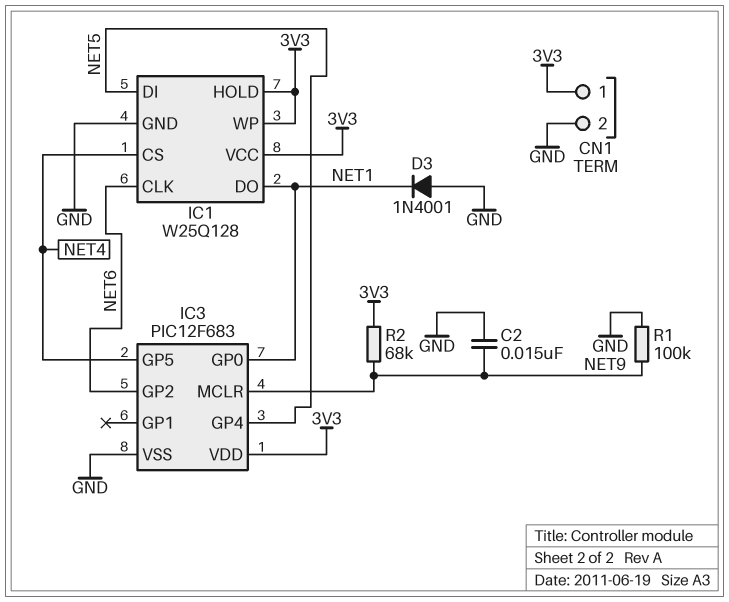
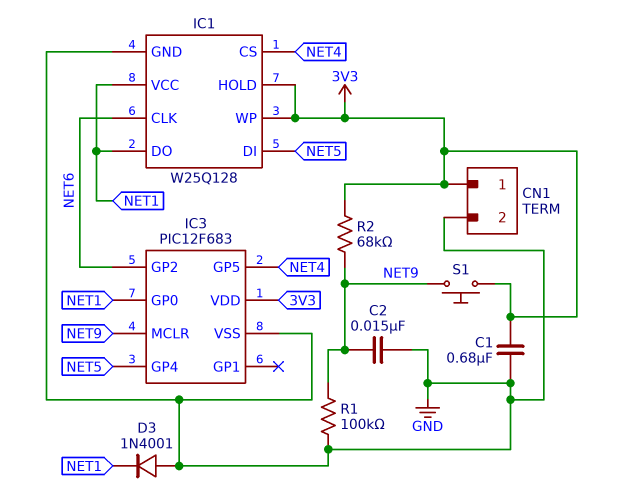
C1: none -> 680nF (3V3, GND)
IC1 pin VCC: 3V3 -> NET1
S1: none -> button (3V3, NET9)

